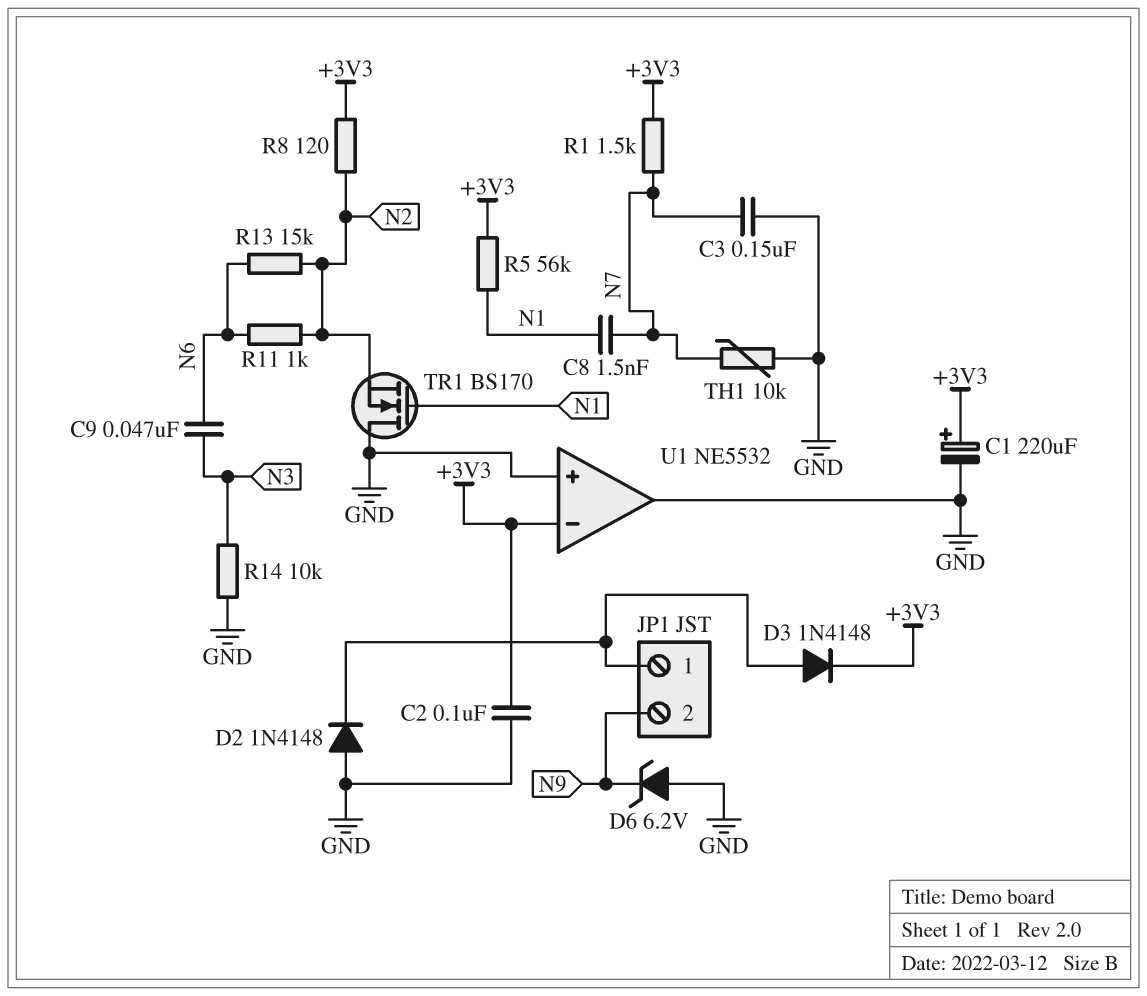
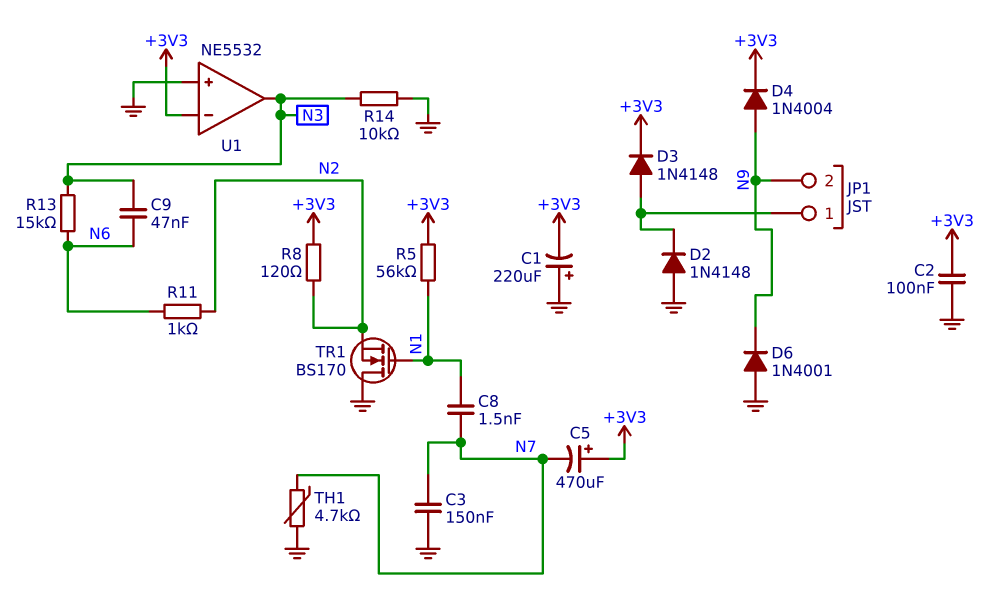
C1: 220uF (plus +3V3, minus GND) -> 220uF (plus GND, minus +3V3)
C5: none -> 470uF (plus +3V3, minus N7)
D4: none -> diode 1N4004 (A N9, K +3V3)
D6: zener 6.2V (A GND, K N9) -> diode 1N4001 (A GND, K N9)
R1: 1.5k (+3V3, N7) -> none
R13: 15k (N2, N6) -> 15k (N3, N6)
TH1: 10k (GND, N7) -> 4.7k (GND, N7)
U1 pin out: GND -> N3

